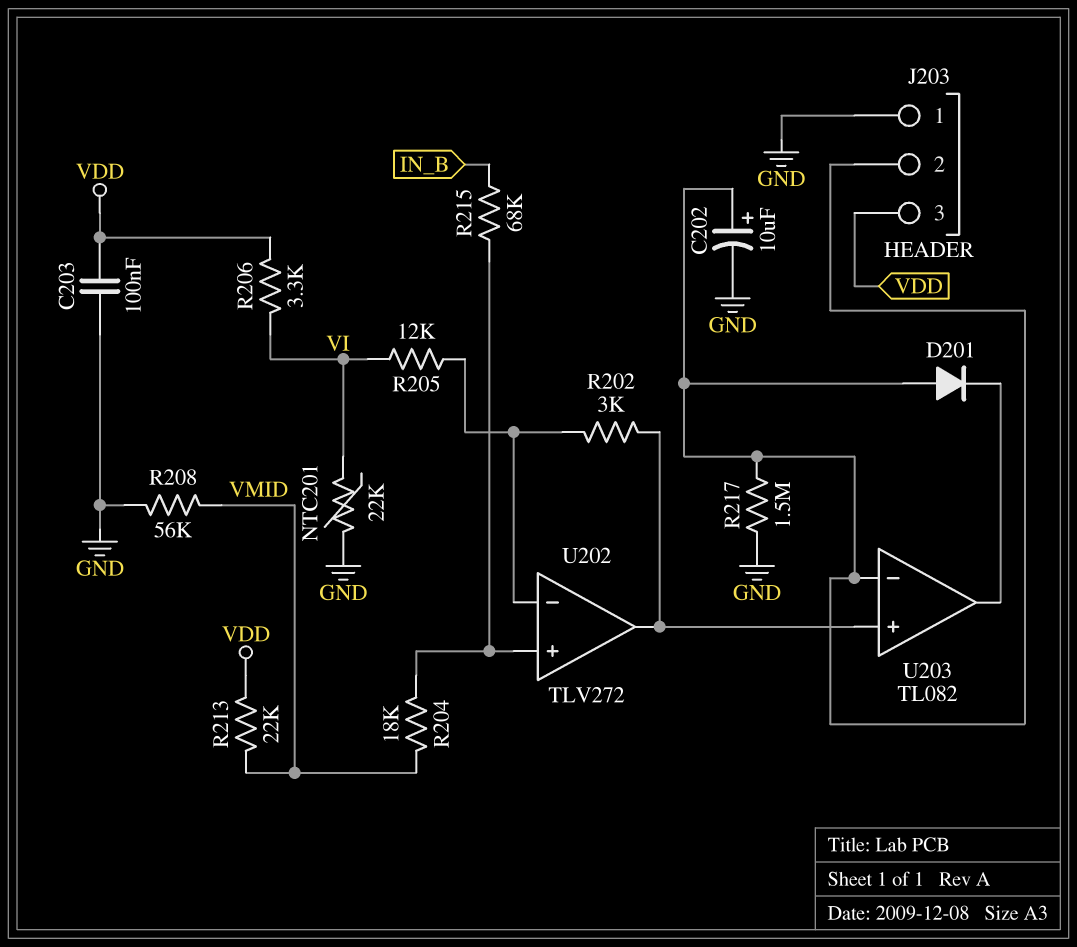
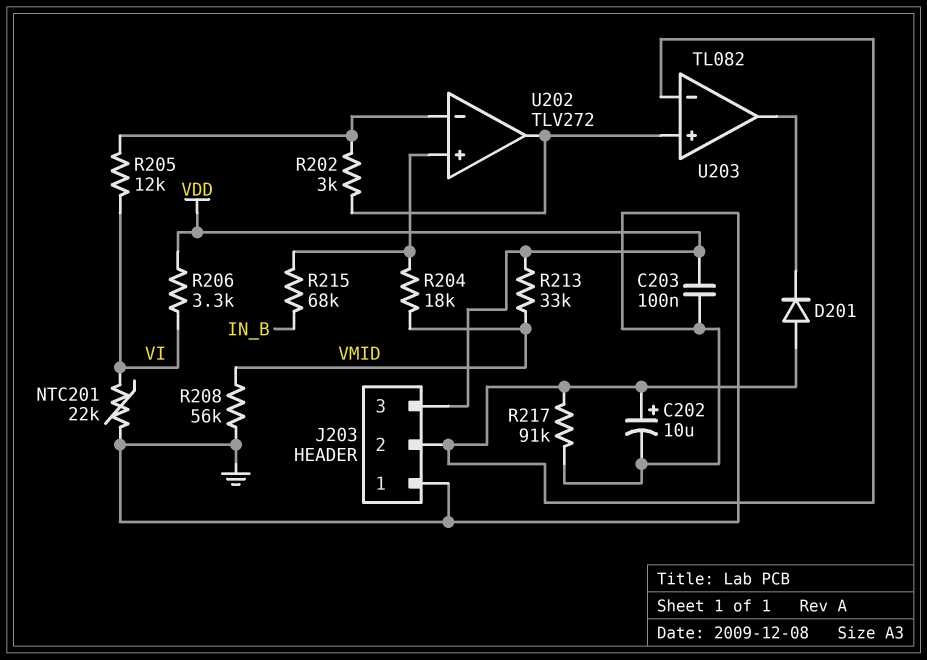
R213: 22k (VDD, VMID) -> 33k (VDD, VMID)
R217: 1.5M (GND, J203/2) -> 91k (GND, J203/2)

